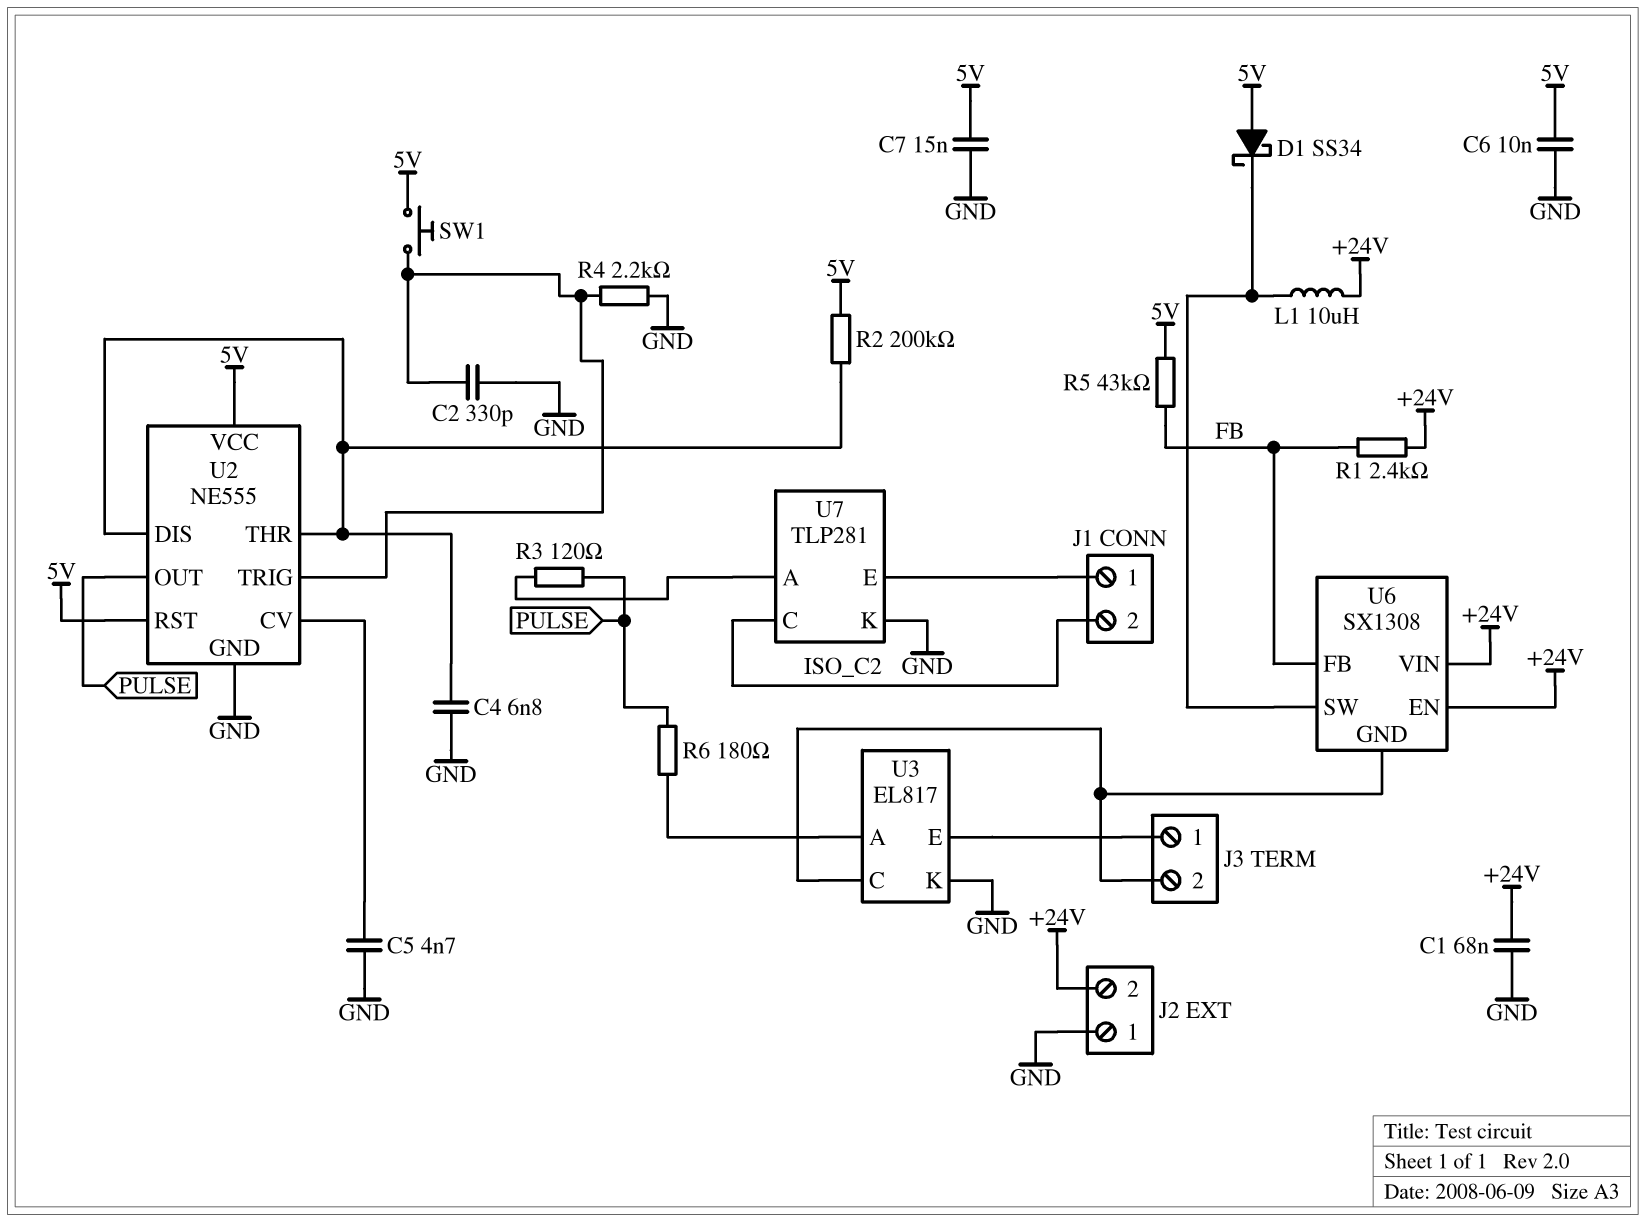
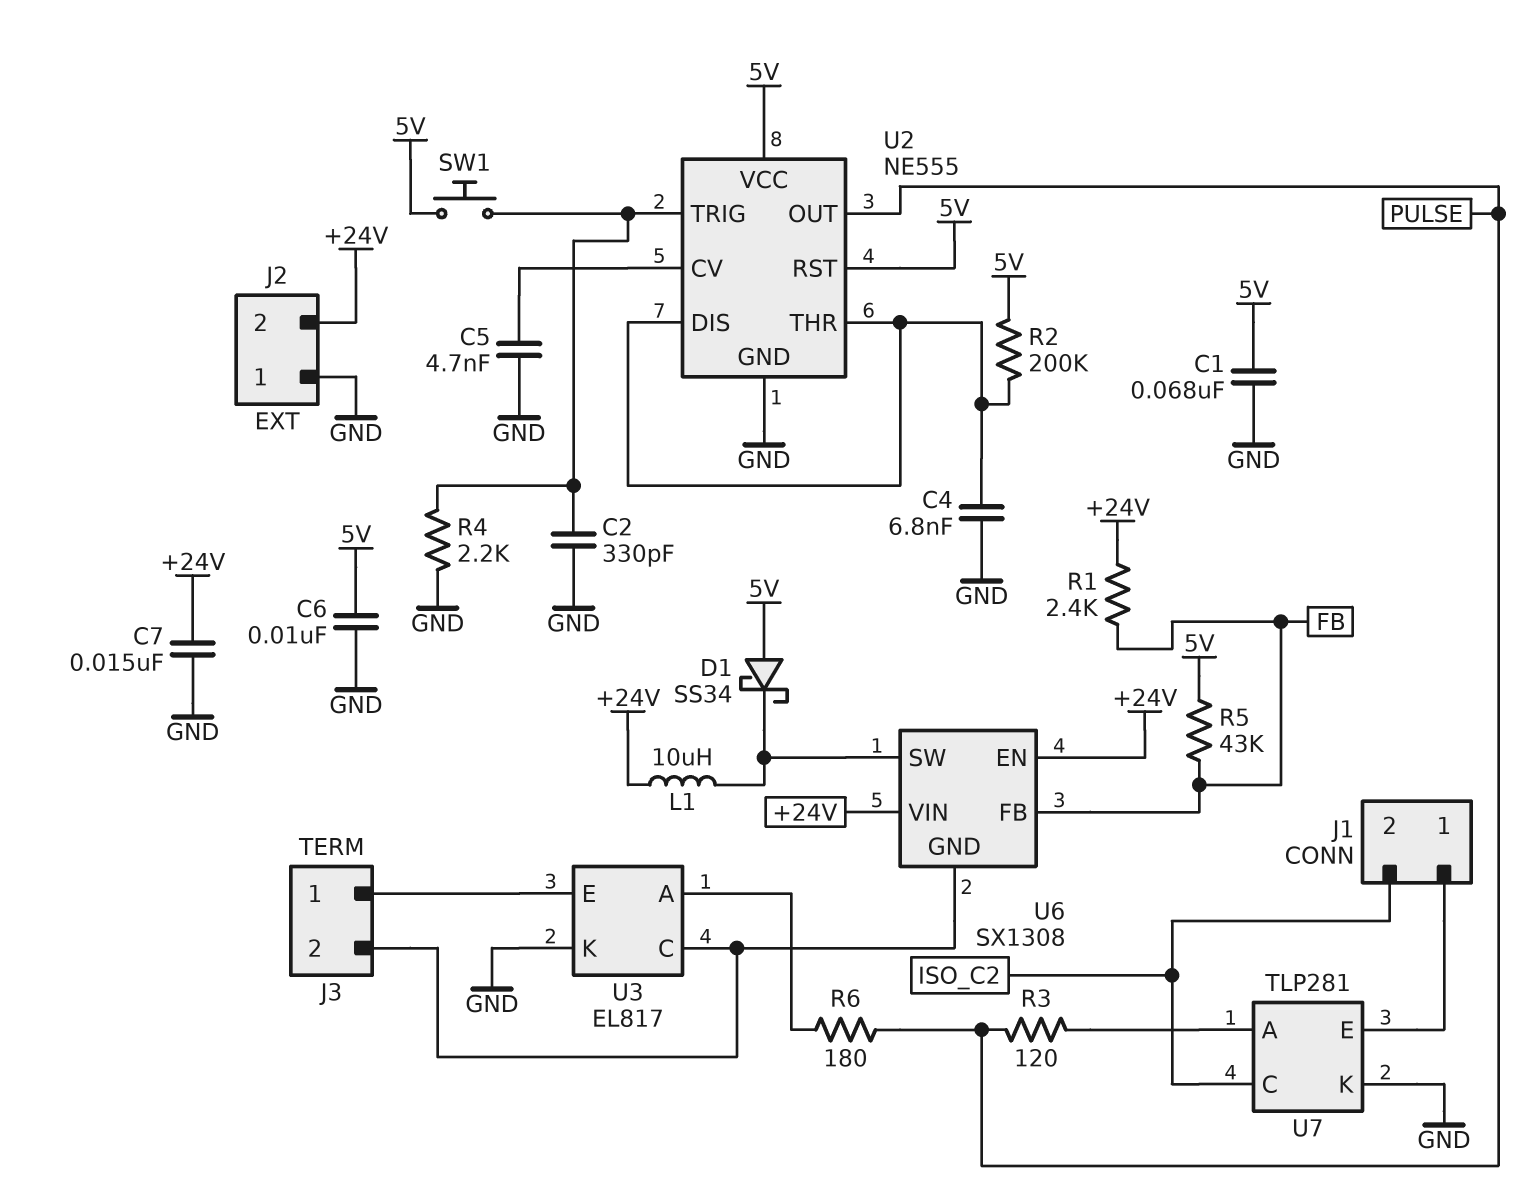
C1: 68nF (+24V, GND) -> 68nF (5V, GND)
C7: 15nF (5V, GND) -> 15nF (+24V, GND)

